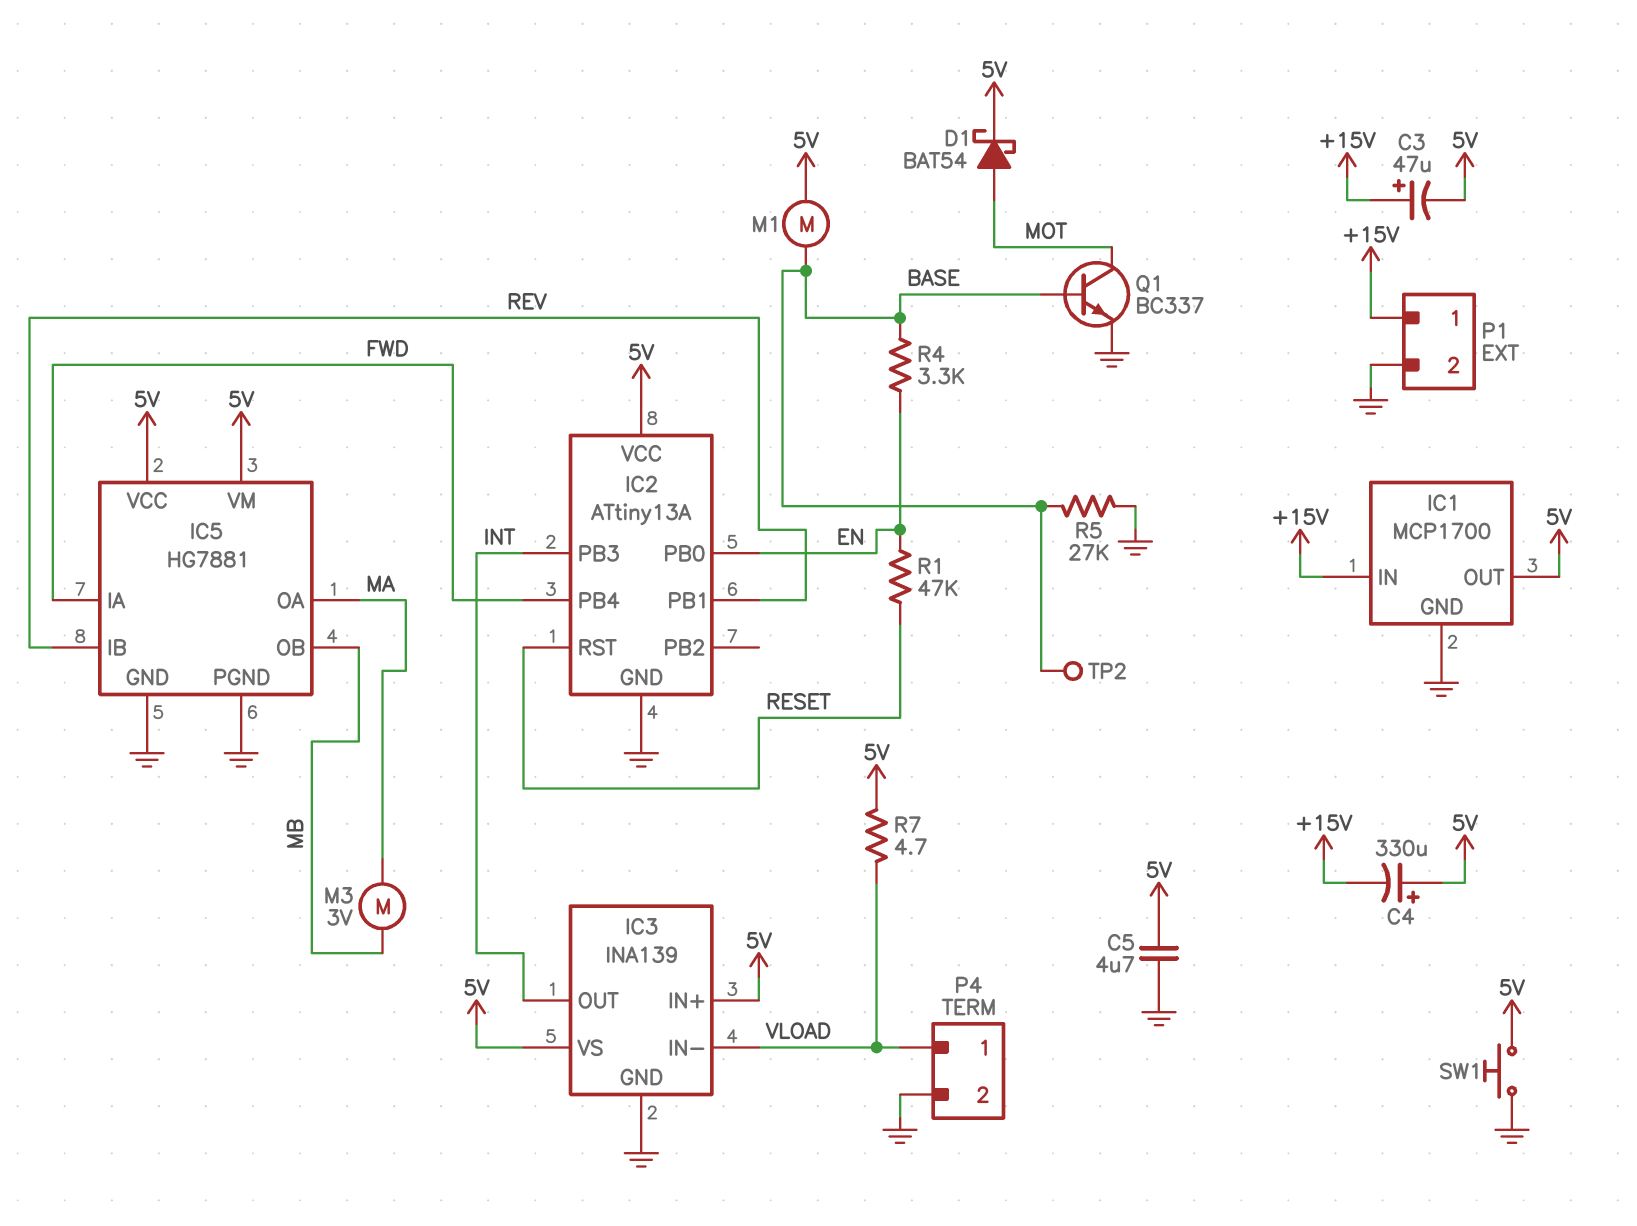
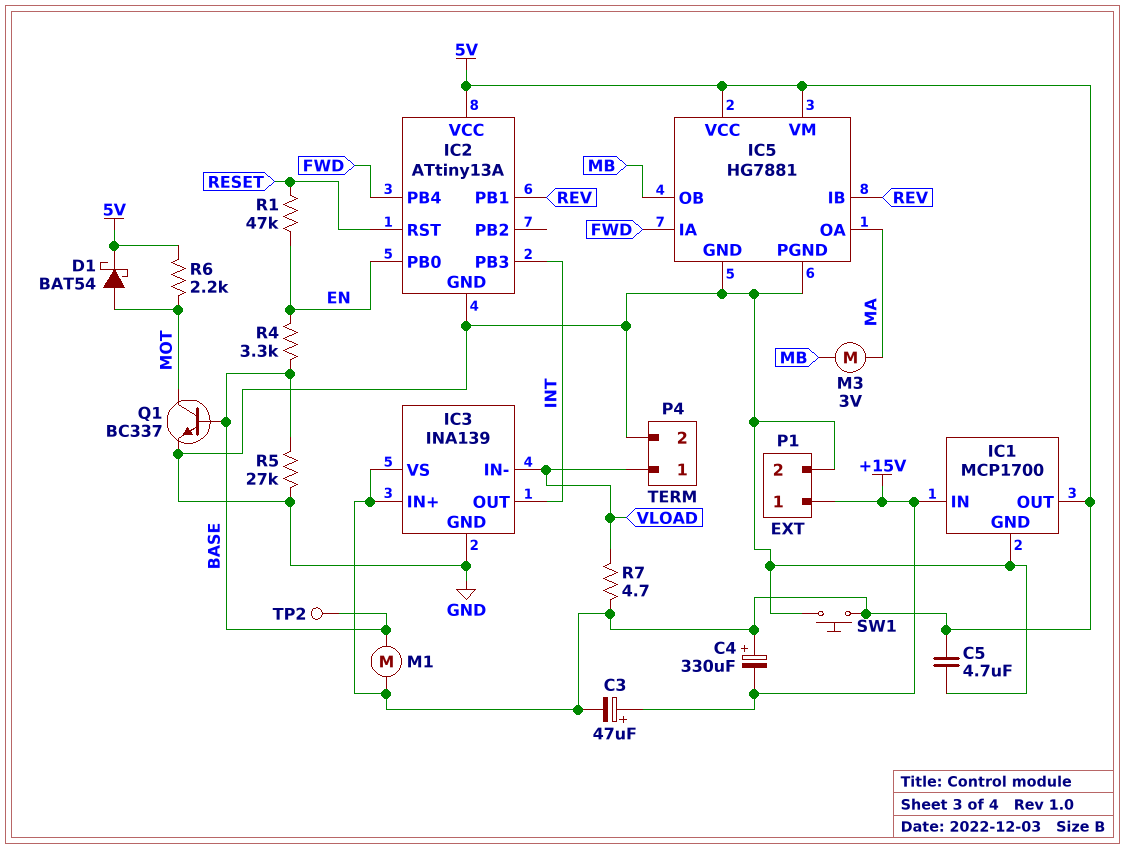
R6: none -> 2.2k (5V, MOT)

